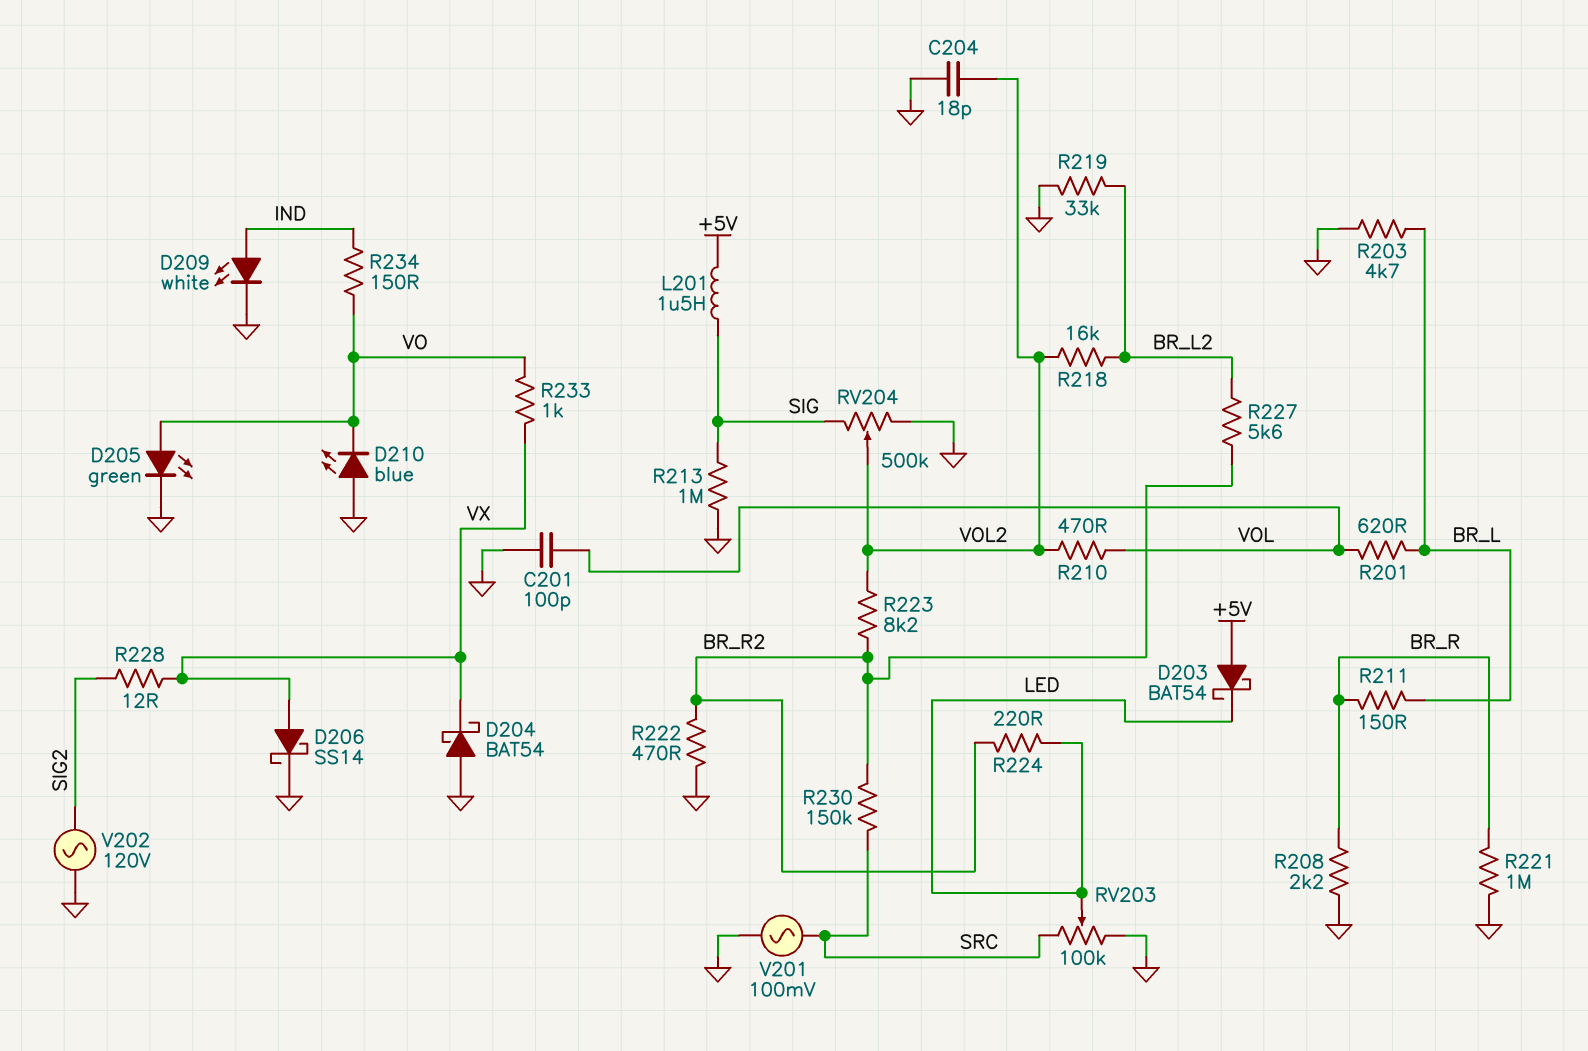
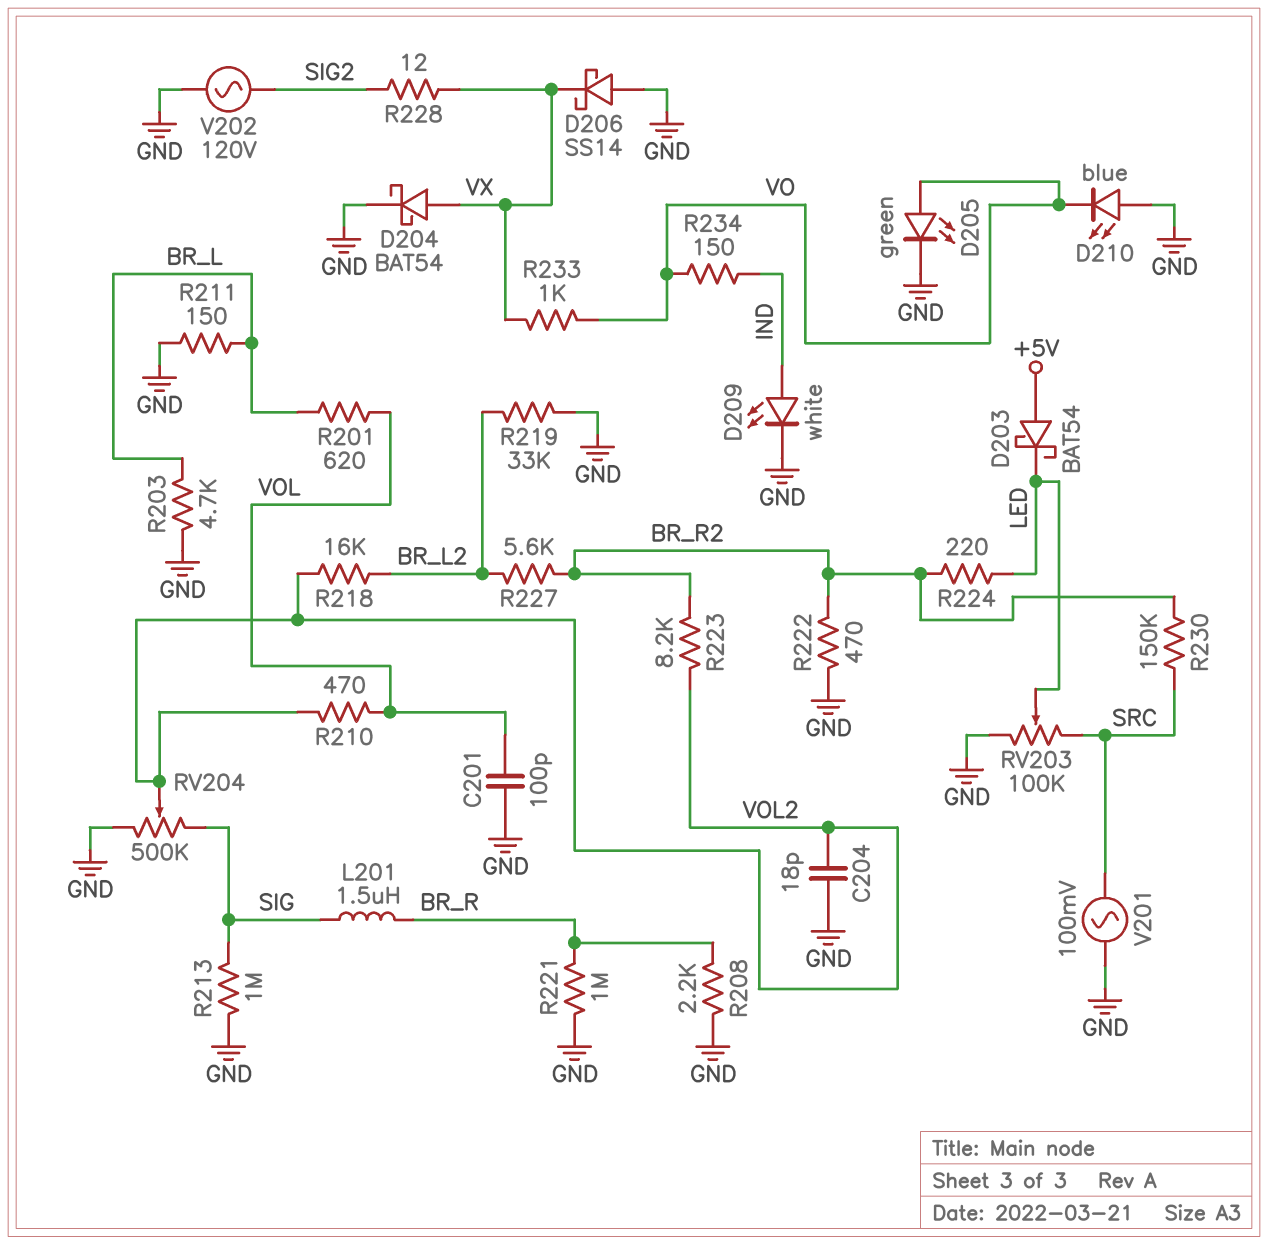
D204: schottky BAT54 (A GND, K VX) -> schottky BAT54 (A VX, K GND)
D206: schottky SS14 (A VX, K GND) -> schottky SS14 (A GND, K VX)
L201: 1.5uH (+5V, SIG) -> 1.5uH (BR_R, SIG)
R211: 150 (BR_L, BR_R) -> 150 (BR_L, GND)

